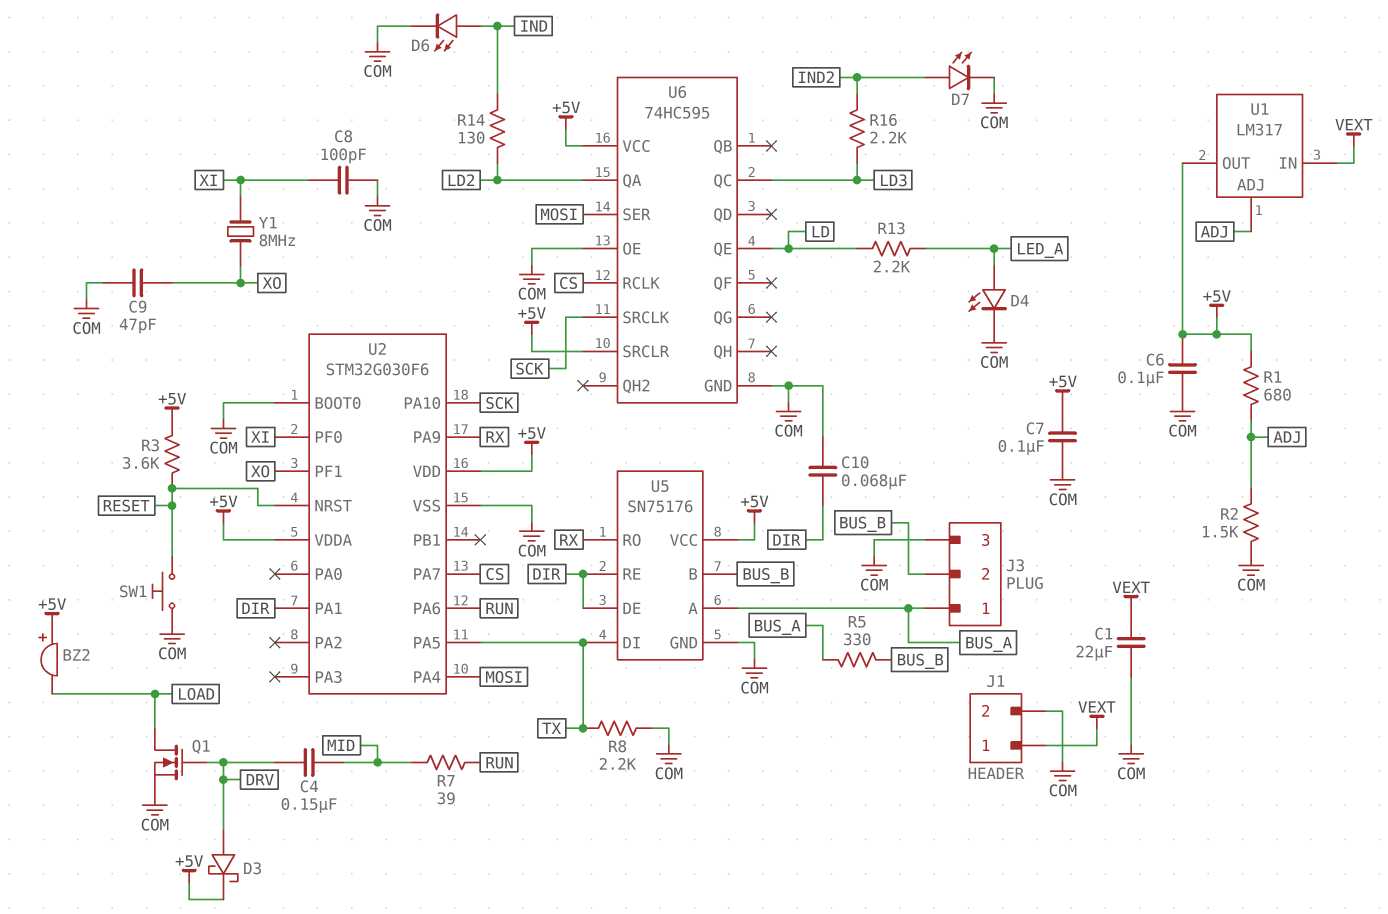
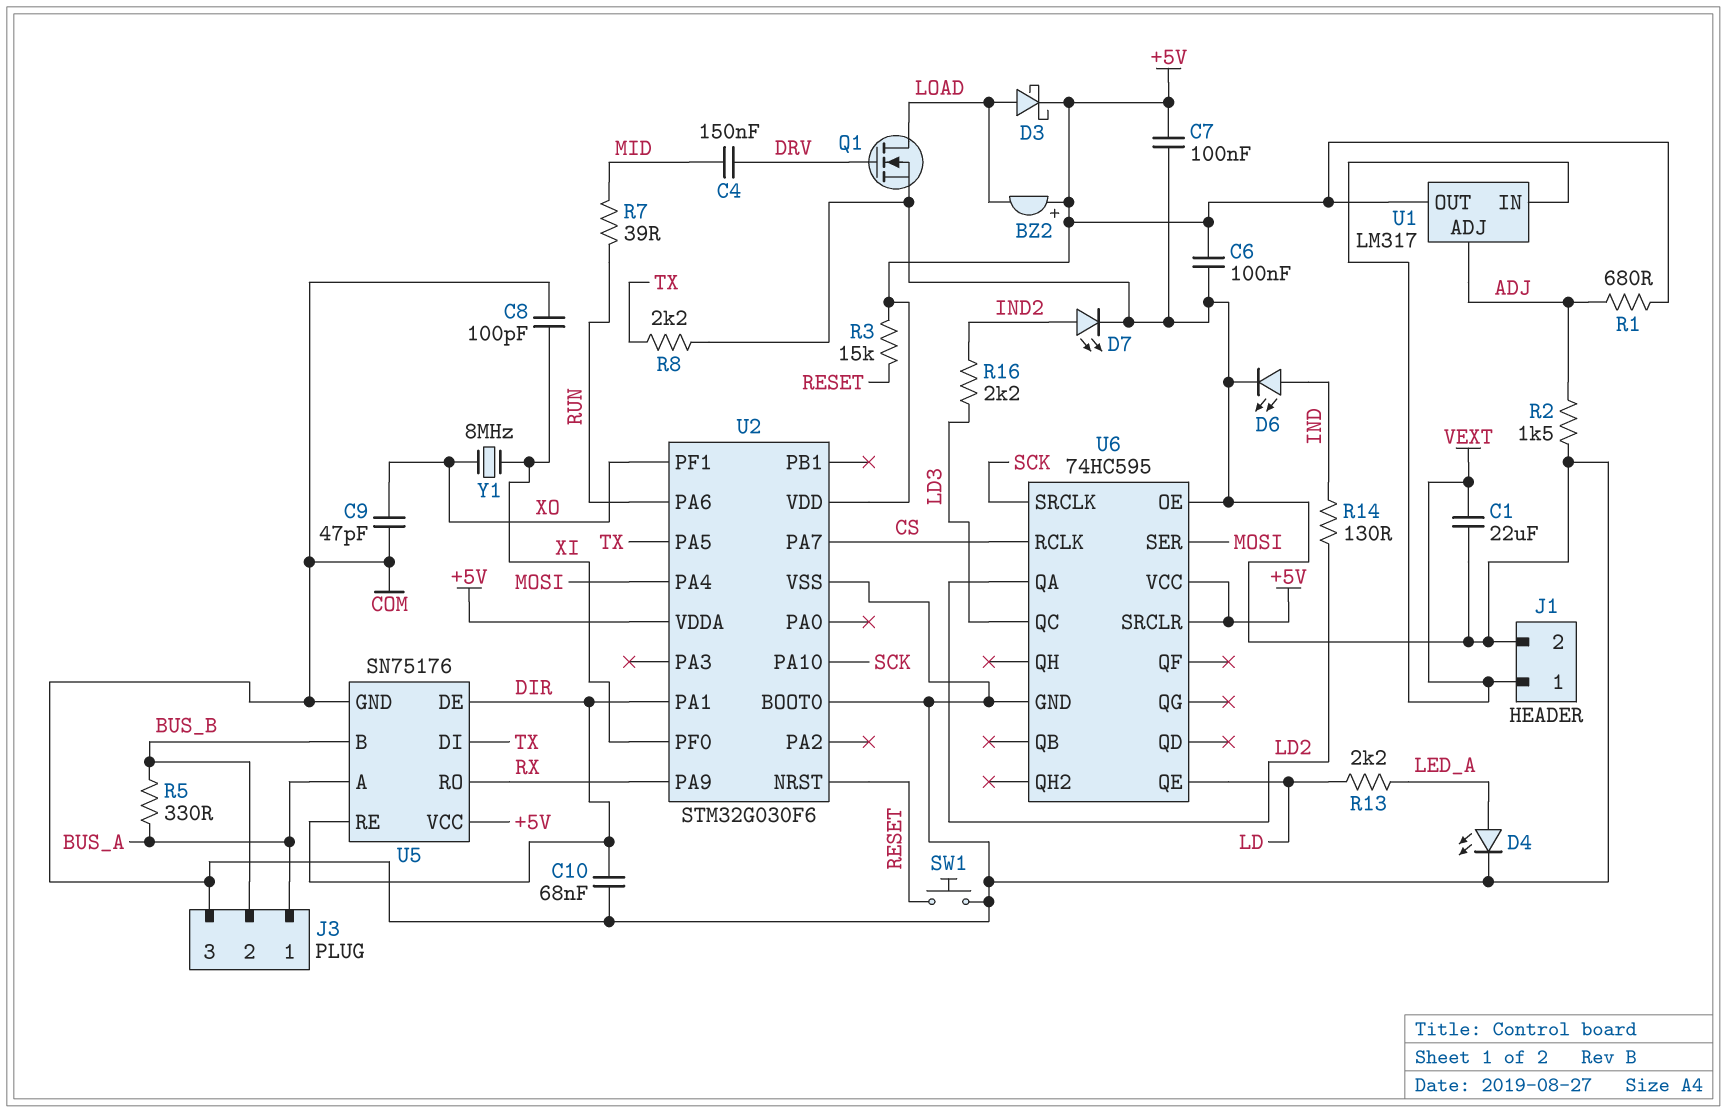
D3: schottky (A DRV, K +5V) -> schottky (A LOAD, K +5V)
R3: 3.6k (+5V, RESET) -> 15k (+5V, RESET)

